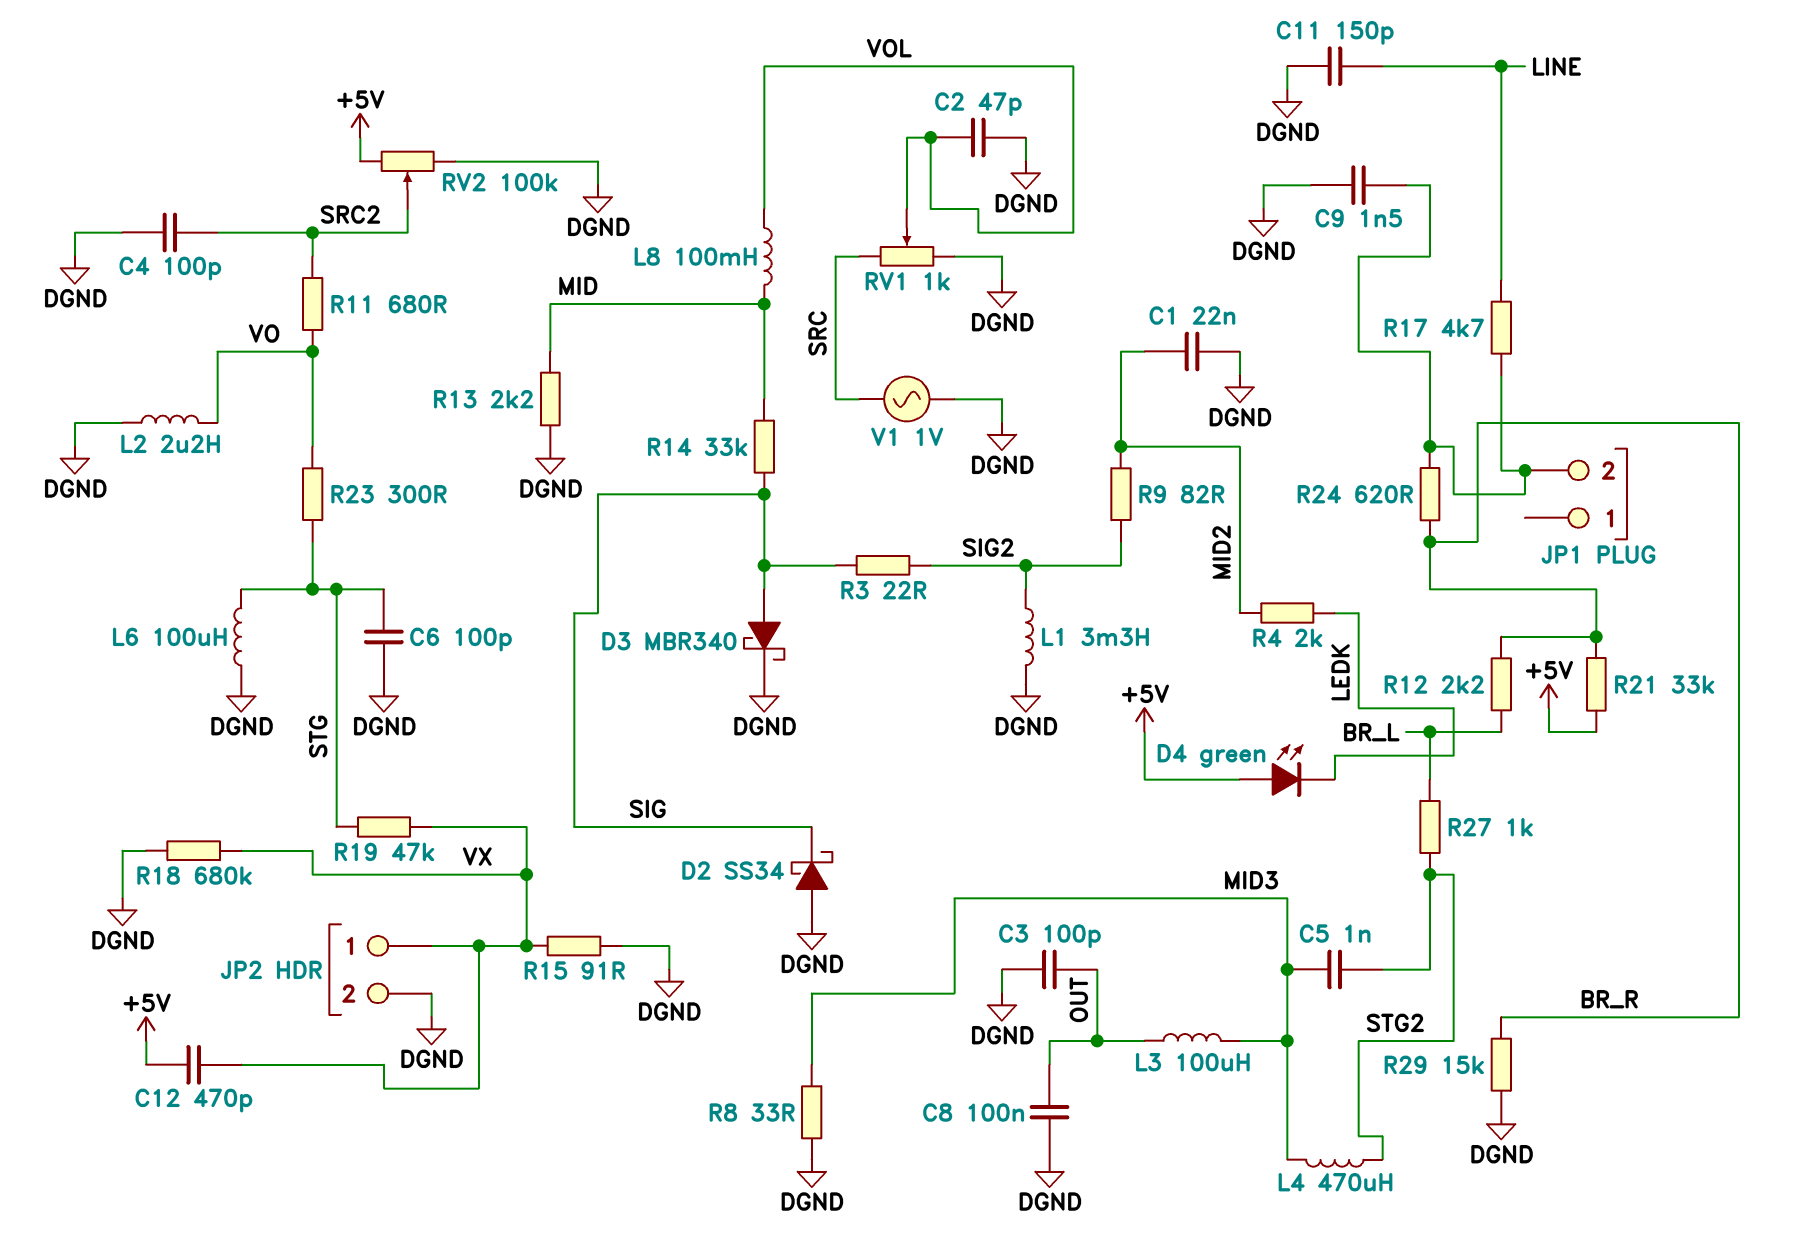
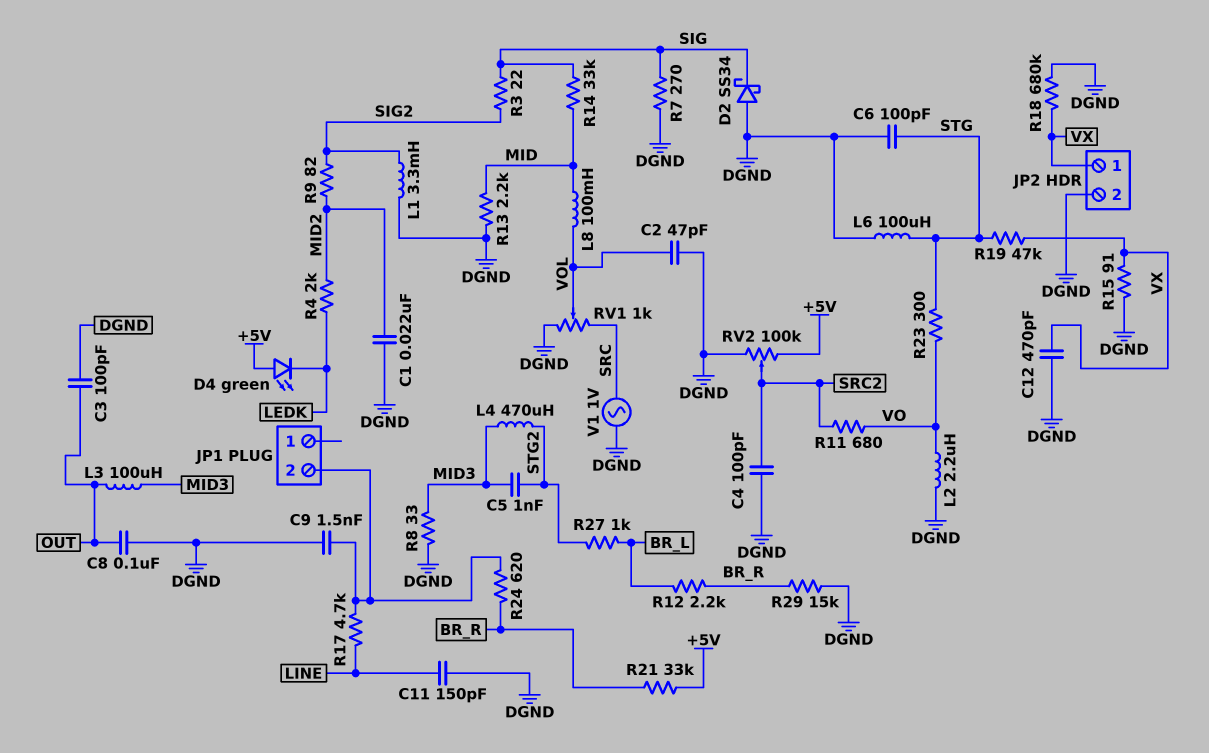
C12: 470pF (+5V, VX) -> 470pF (DGND, VX)
D3: schottky MBR340 (A SIG, K DGND) -> none
R7: none -> 270 (DGND, SIG)

